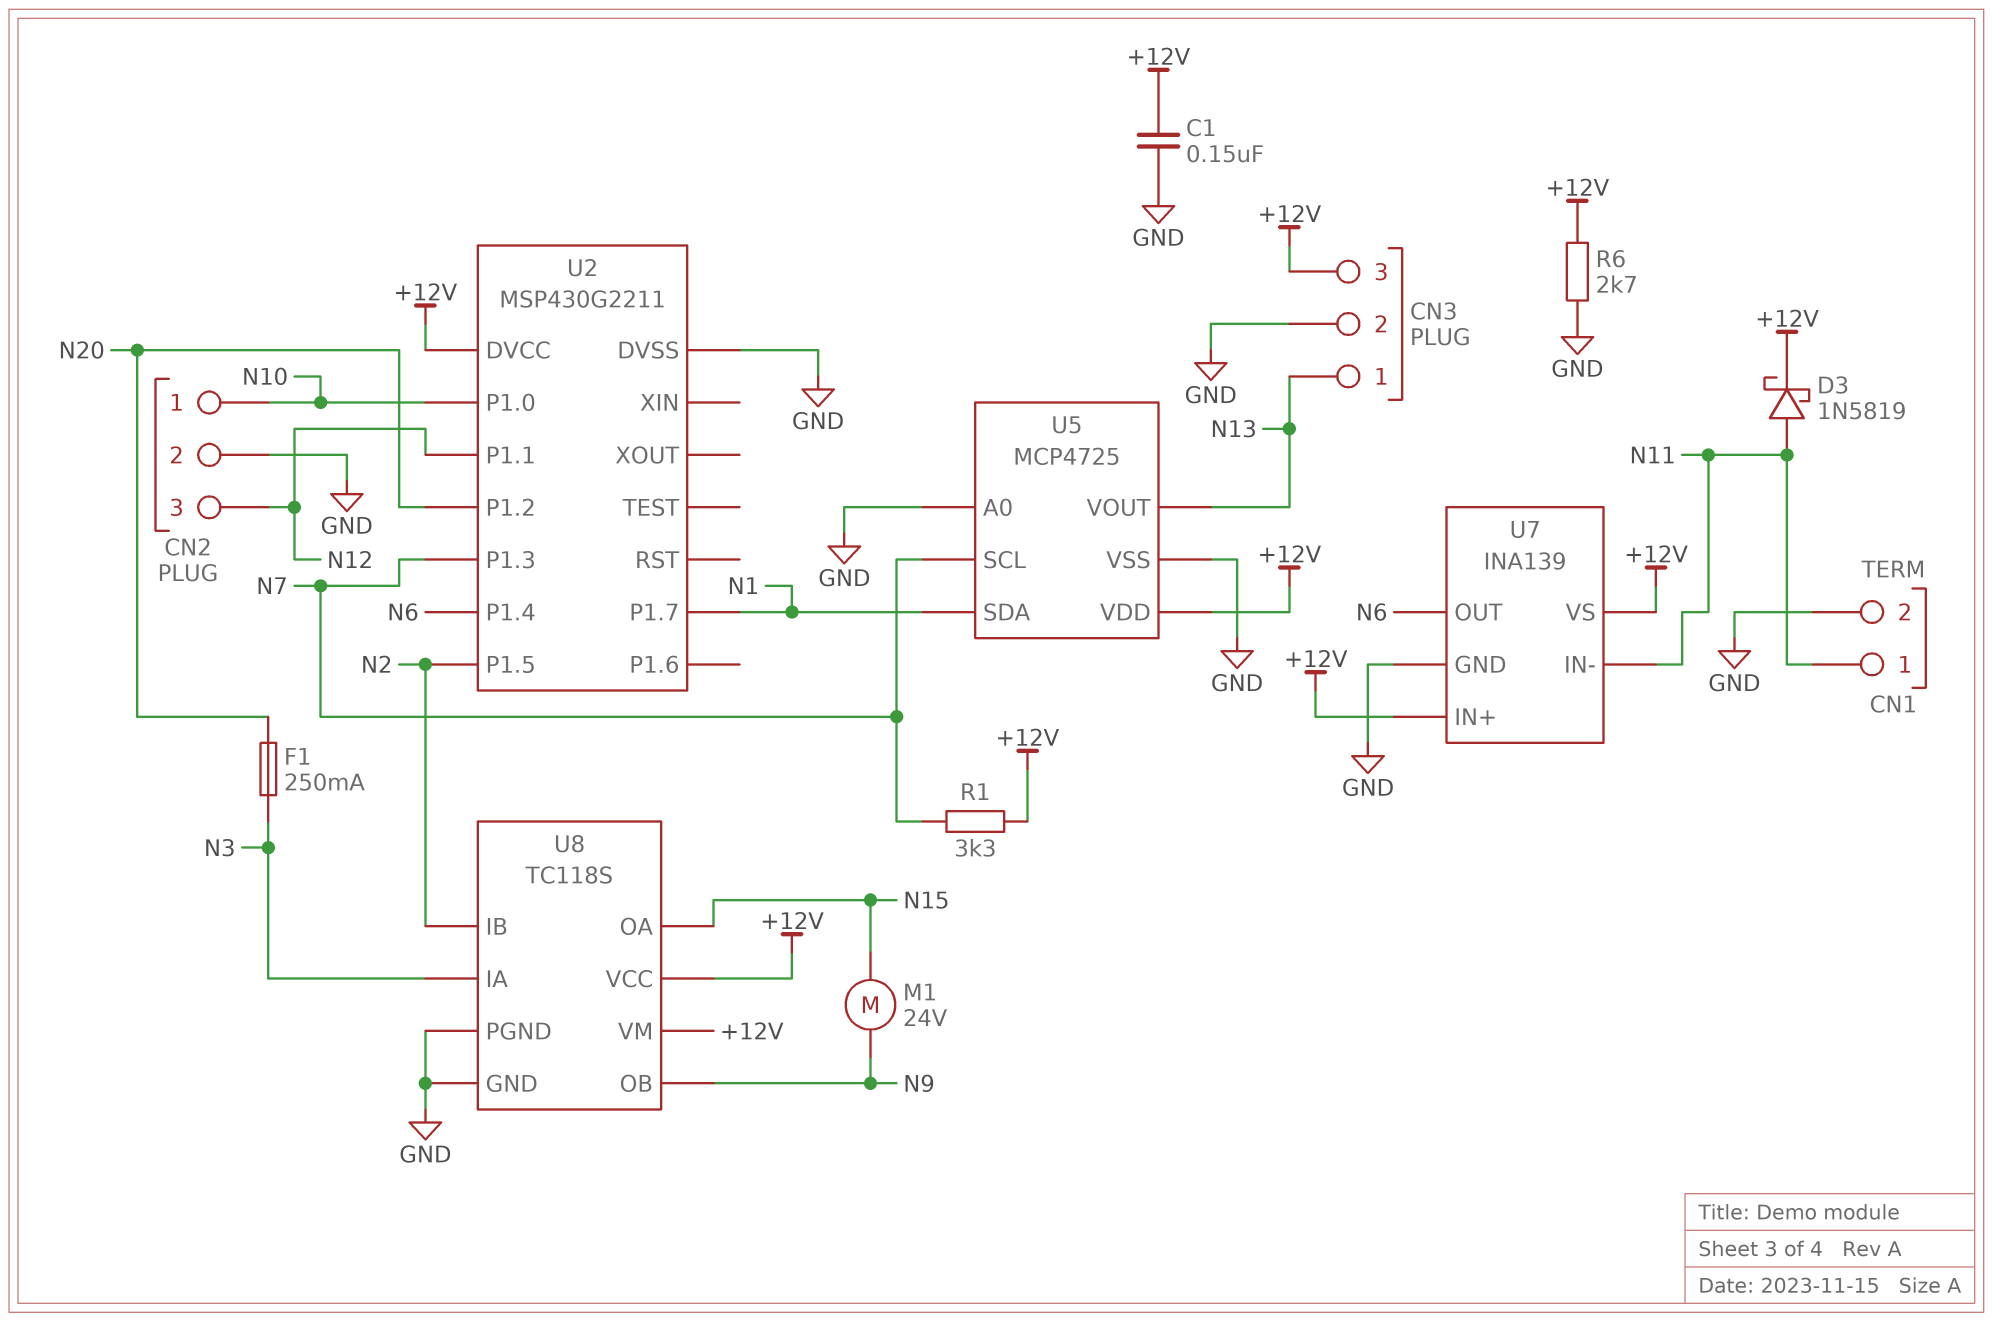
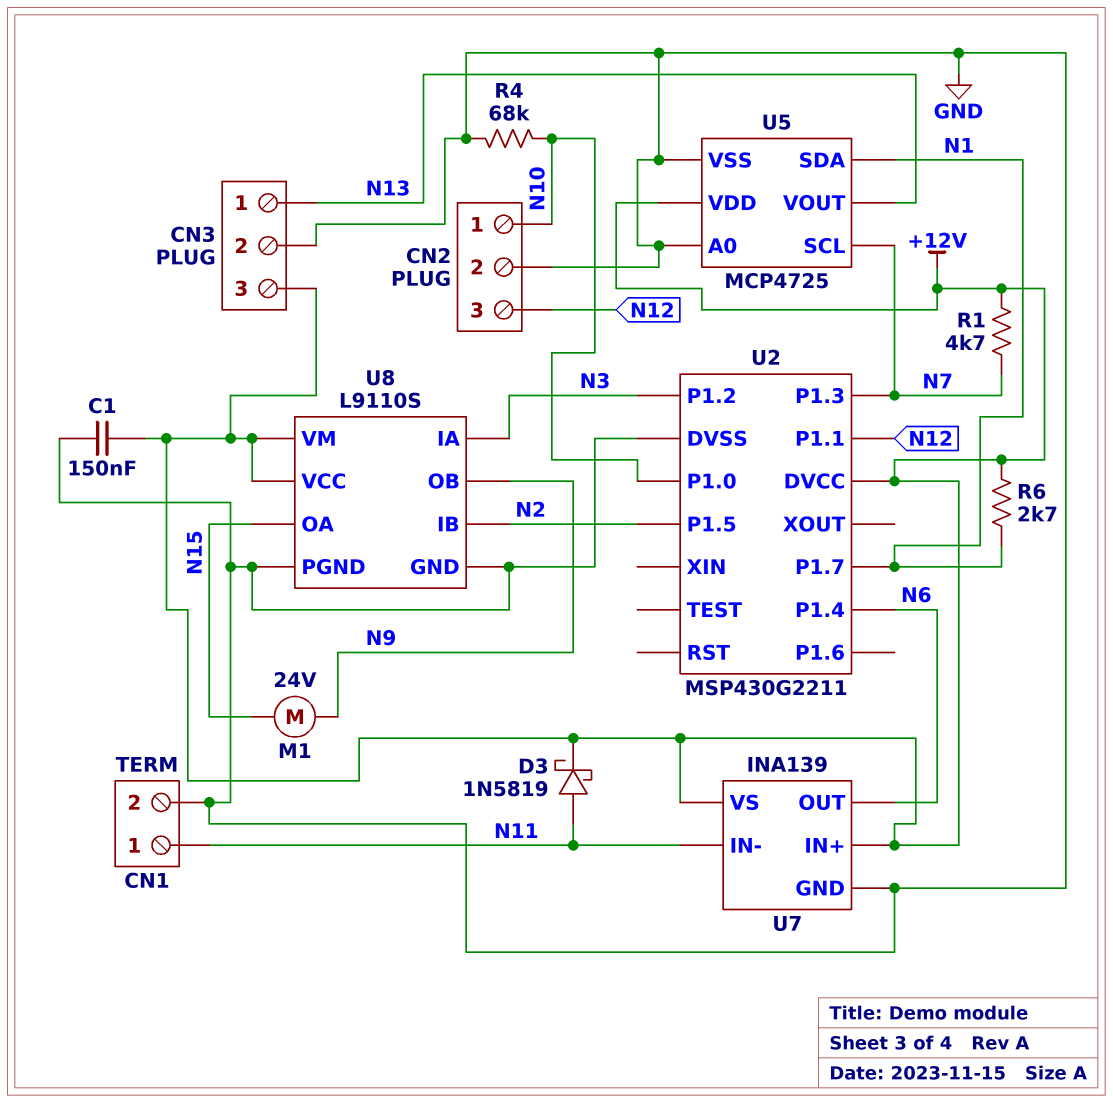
F1: 250mA (N3, N20) -> none
R1: 3.3k (+12V, N7) -> 4.7k (+12V, N7)
R4: none -> 68k (GND, N10)
R6: 2.7k (+12V, GND) -> 2.7k (+12V, N1)
U2 pin P1.2: N20 -> N3
U8: TC118S -> L9110S

